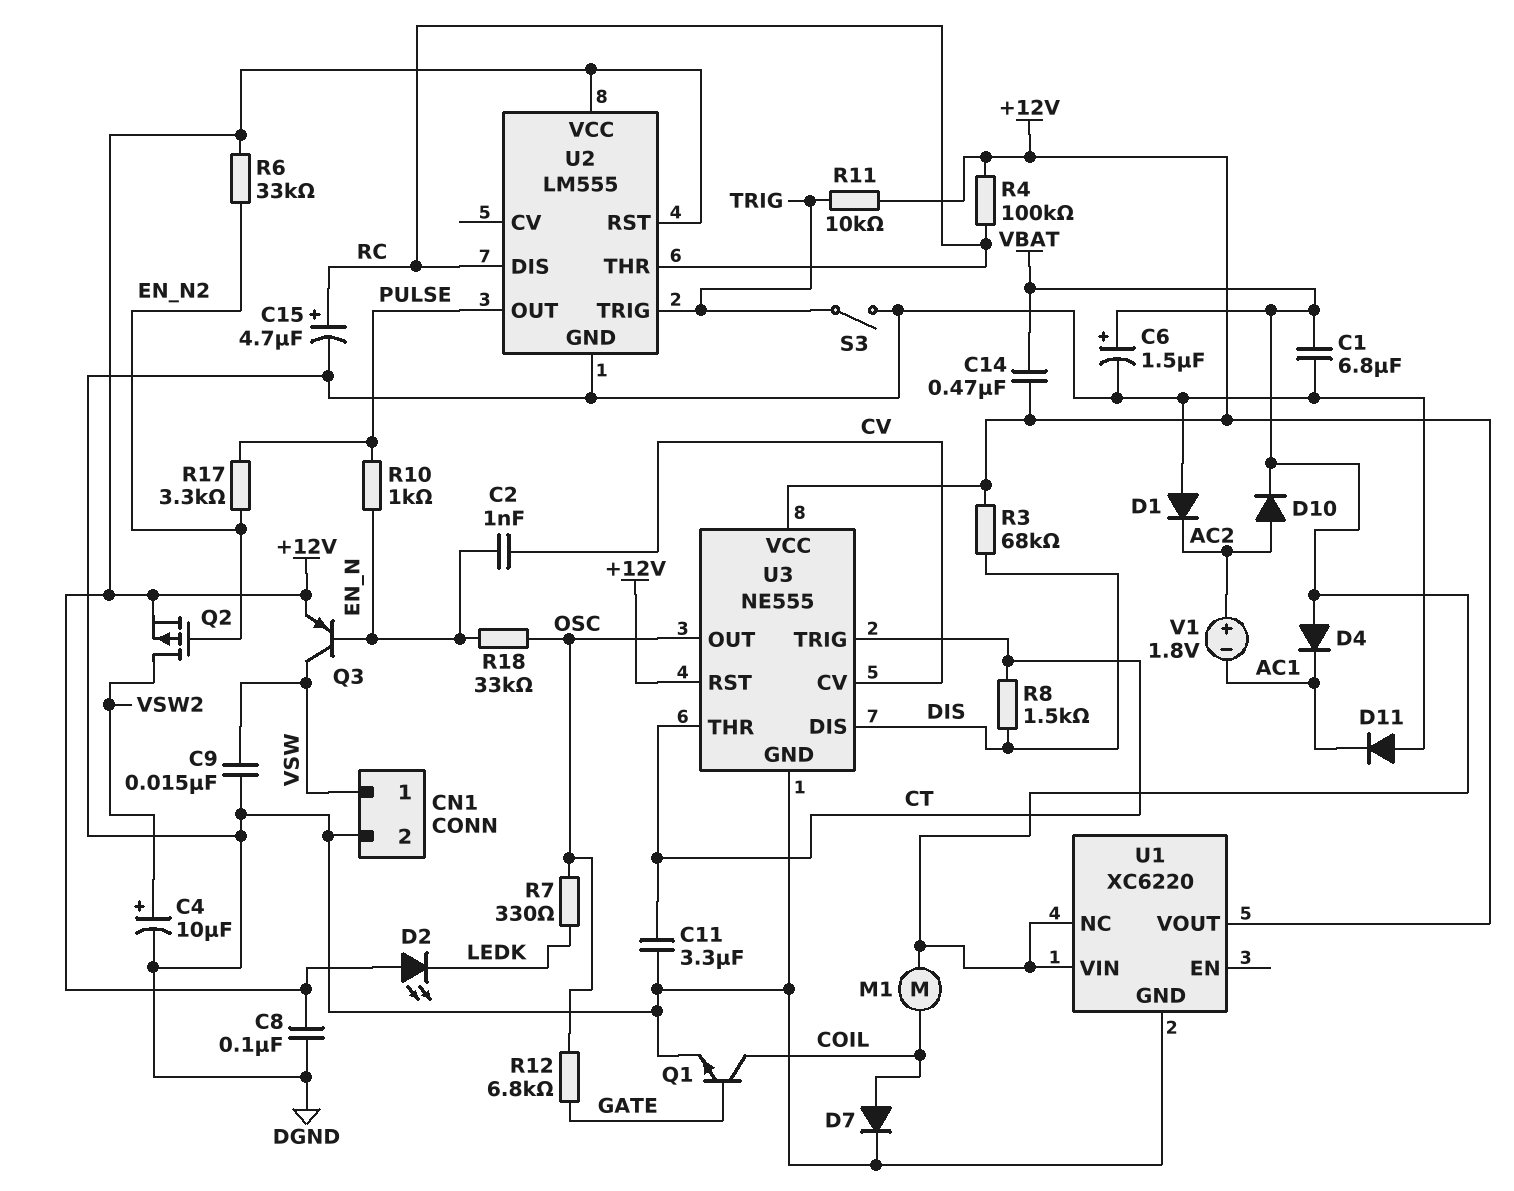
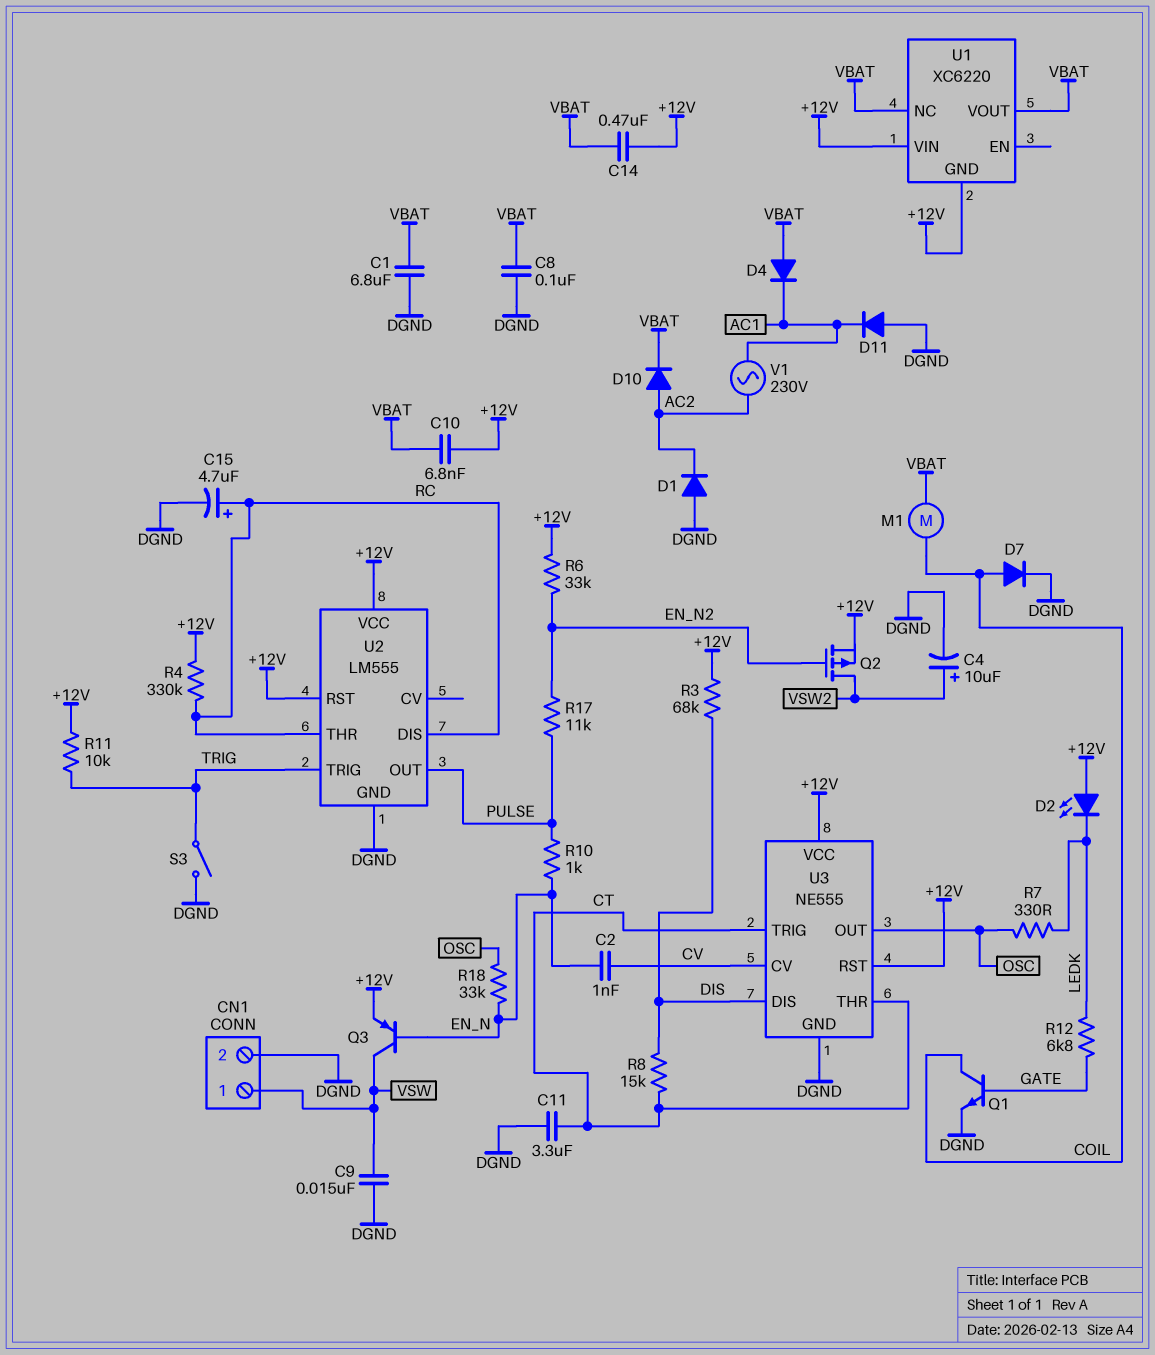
C6: 1.5uF (plus VBAT, minus DGND) -> none
C8: 100nF (+12V, DGND) -> 100nF (DGND, VBAT)
C10: none -> 6.8nF (+12V, VBAT)
R4: 100k (+12V, RC) -> 330k (+12V, RC)
R8: 1.5k (CT, DIS) -> 15k (CT, DIS)
R12: 6.8k (GATE, OSC) -> 6.8k (GATE, LEDK)
R17: 3.3k (EN_N2, PULSE) -> 11k (EN_N2, PULSE)
U1 pin GND: DGND -> +12V
U1 pin VIN: VBAT -> +12V
U1 pin VOUT: +12V -> VBAT
V1: 1.8V (plus AC2, minus AC1) -> AC 230V (AC1, AC2)

